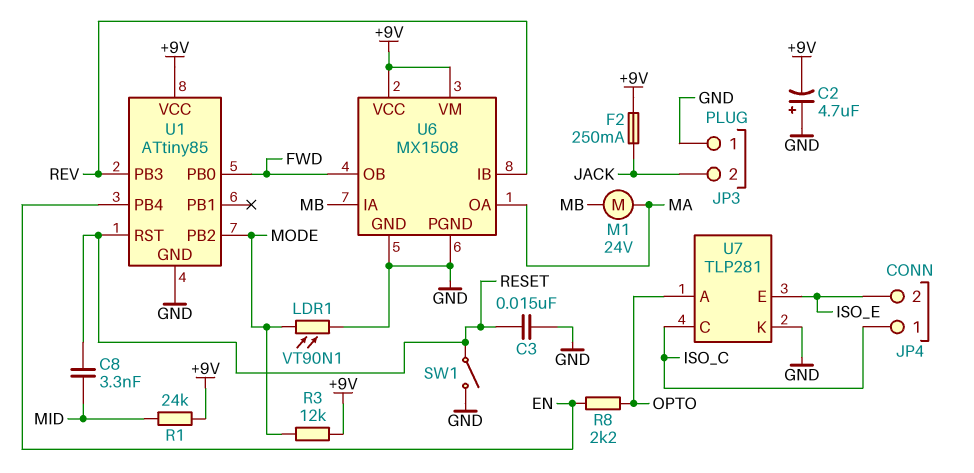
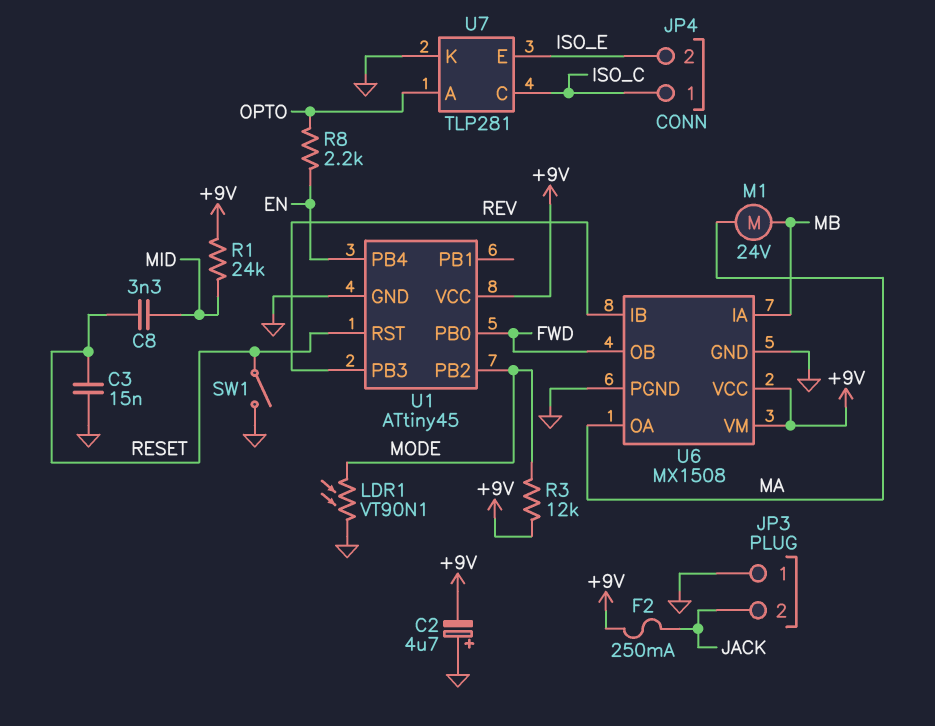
U1: ATtiny85 -> ATtiny45

